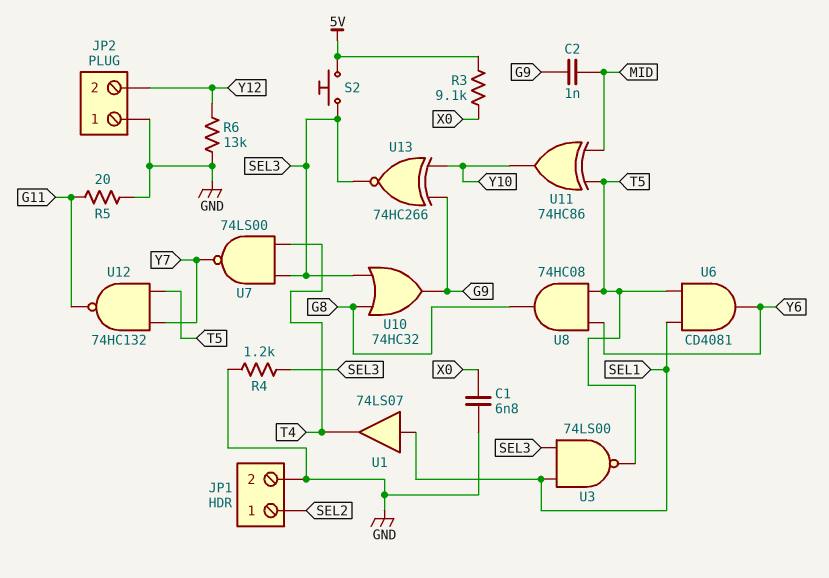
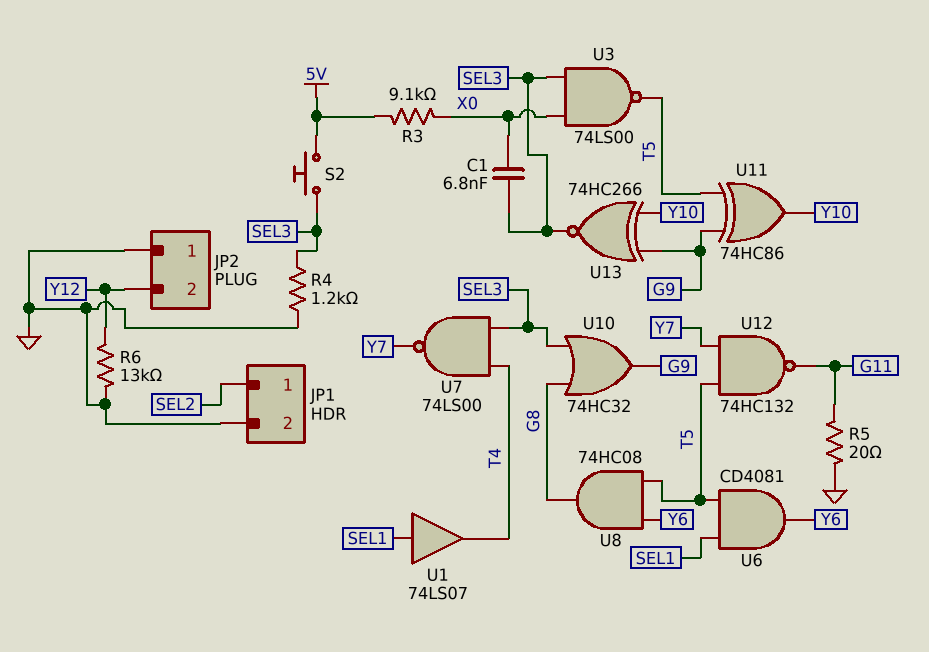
C1: 6.8nF (GND, X0) -> 6.8nF (SEL3, X0)
C2: 1nF (G9, MID) -> none
U3: NAND 74LS00 (in SEL1, in SEL3, out T5) -> NAND 74LS00 (in SEL3, in X0, out T5)
U11: XOR 74HC86 (in MID, in T5, out Y10) -> XOR 74HC86 (in G9, in T5, out Y10)

